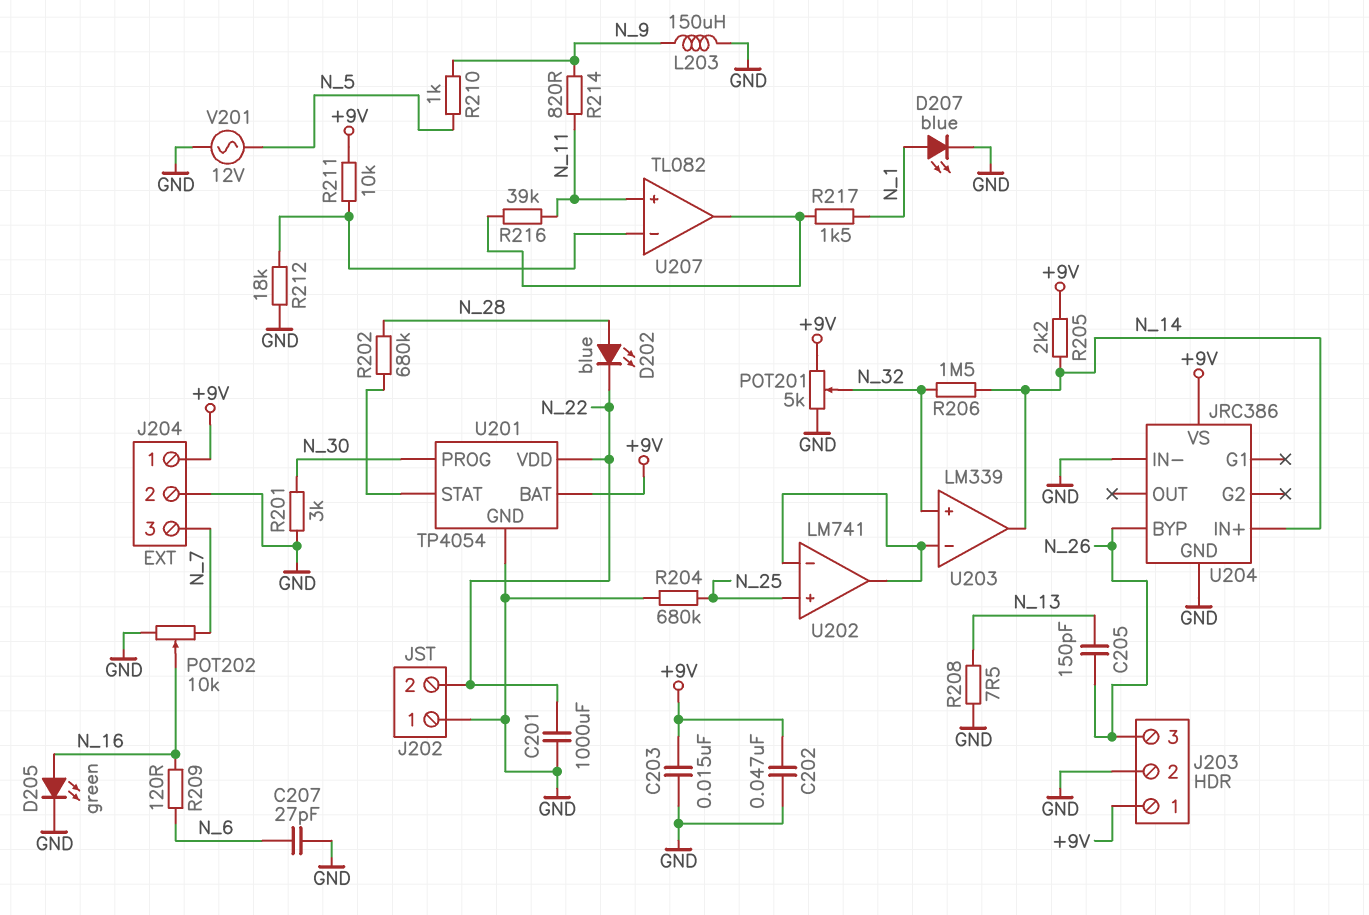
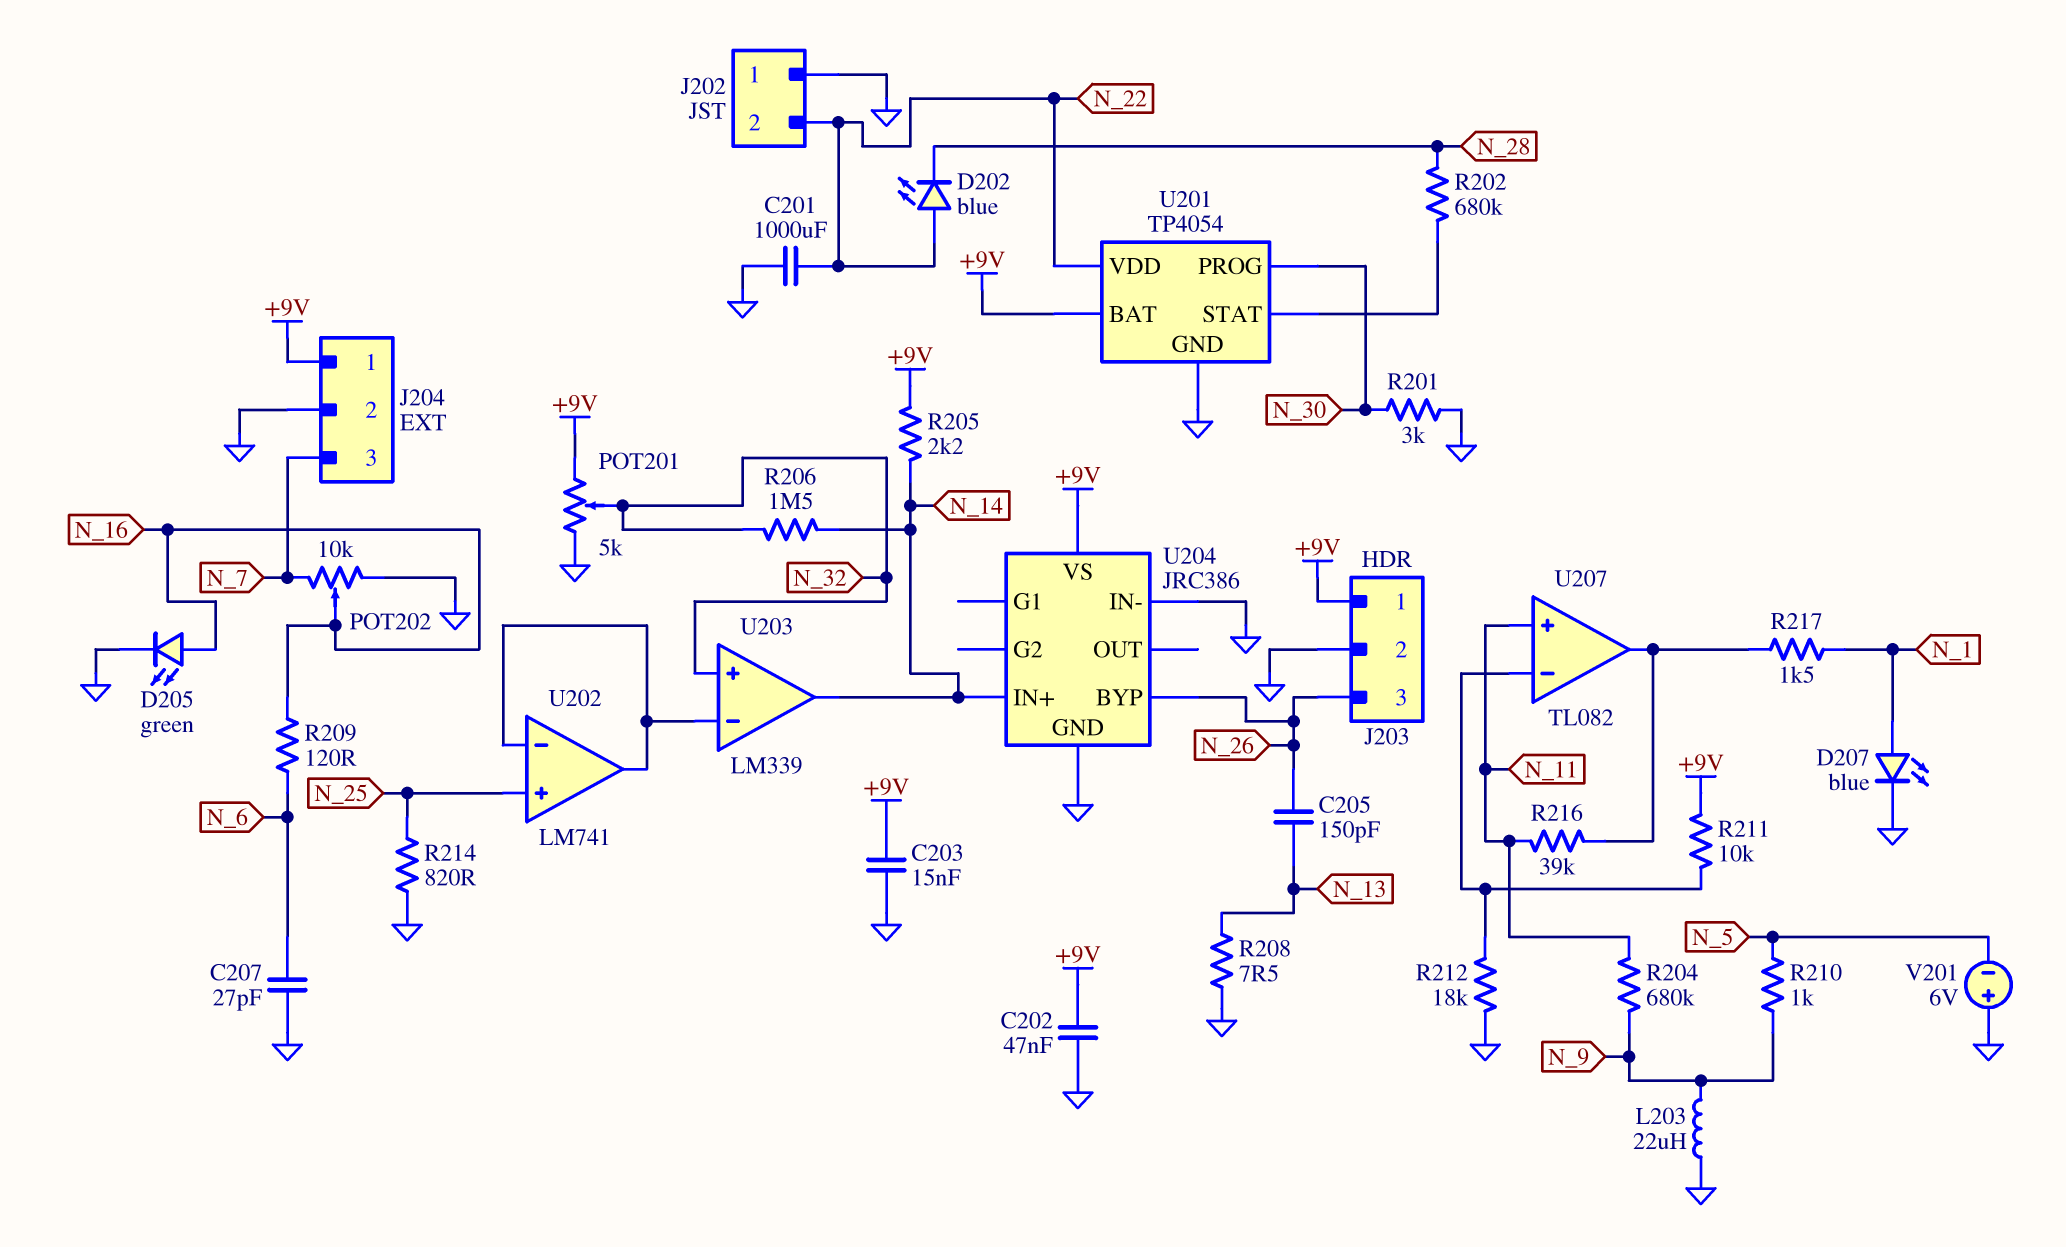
D202: LED blue (A N_28, K N_22) -> LED blue (A N_22, K N_28)
L203: 150uH (GND, N_9) -> 22uH (GND, N_9)
R204: 680k (GND, N_25) -> 680k (N_9, N_11)
R214: 820 (N_9, N_11) -> 820 (GND, N_25)
V201: AC 12V (GND, N_5) -> 6V (plus GND, minus N_5)

